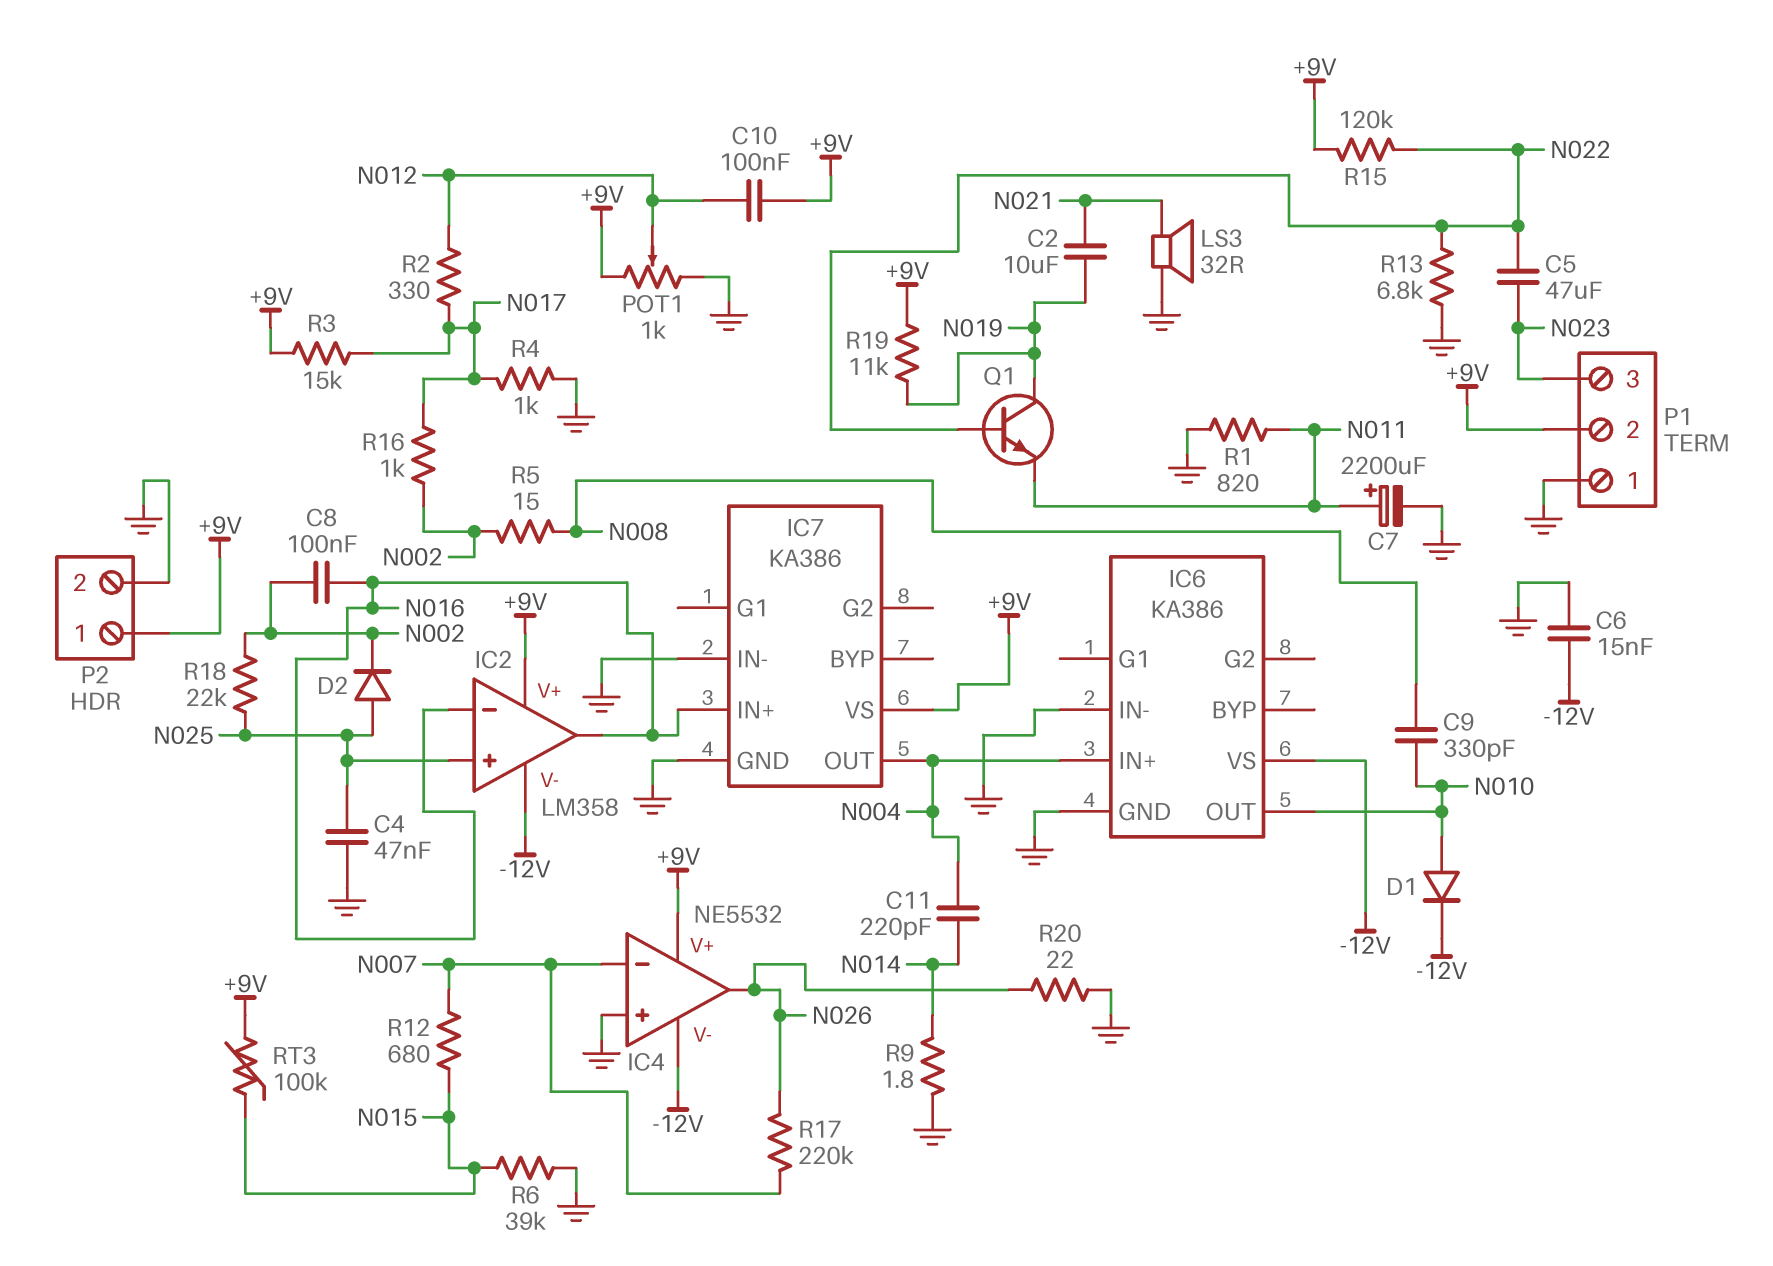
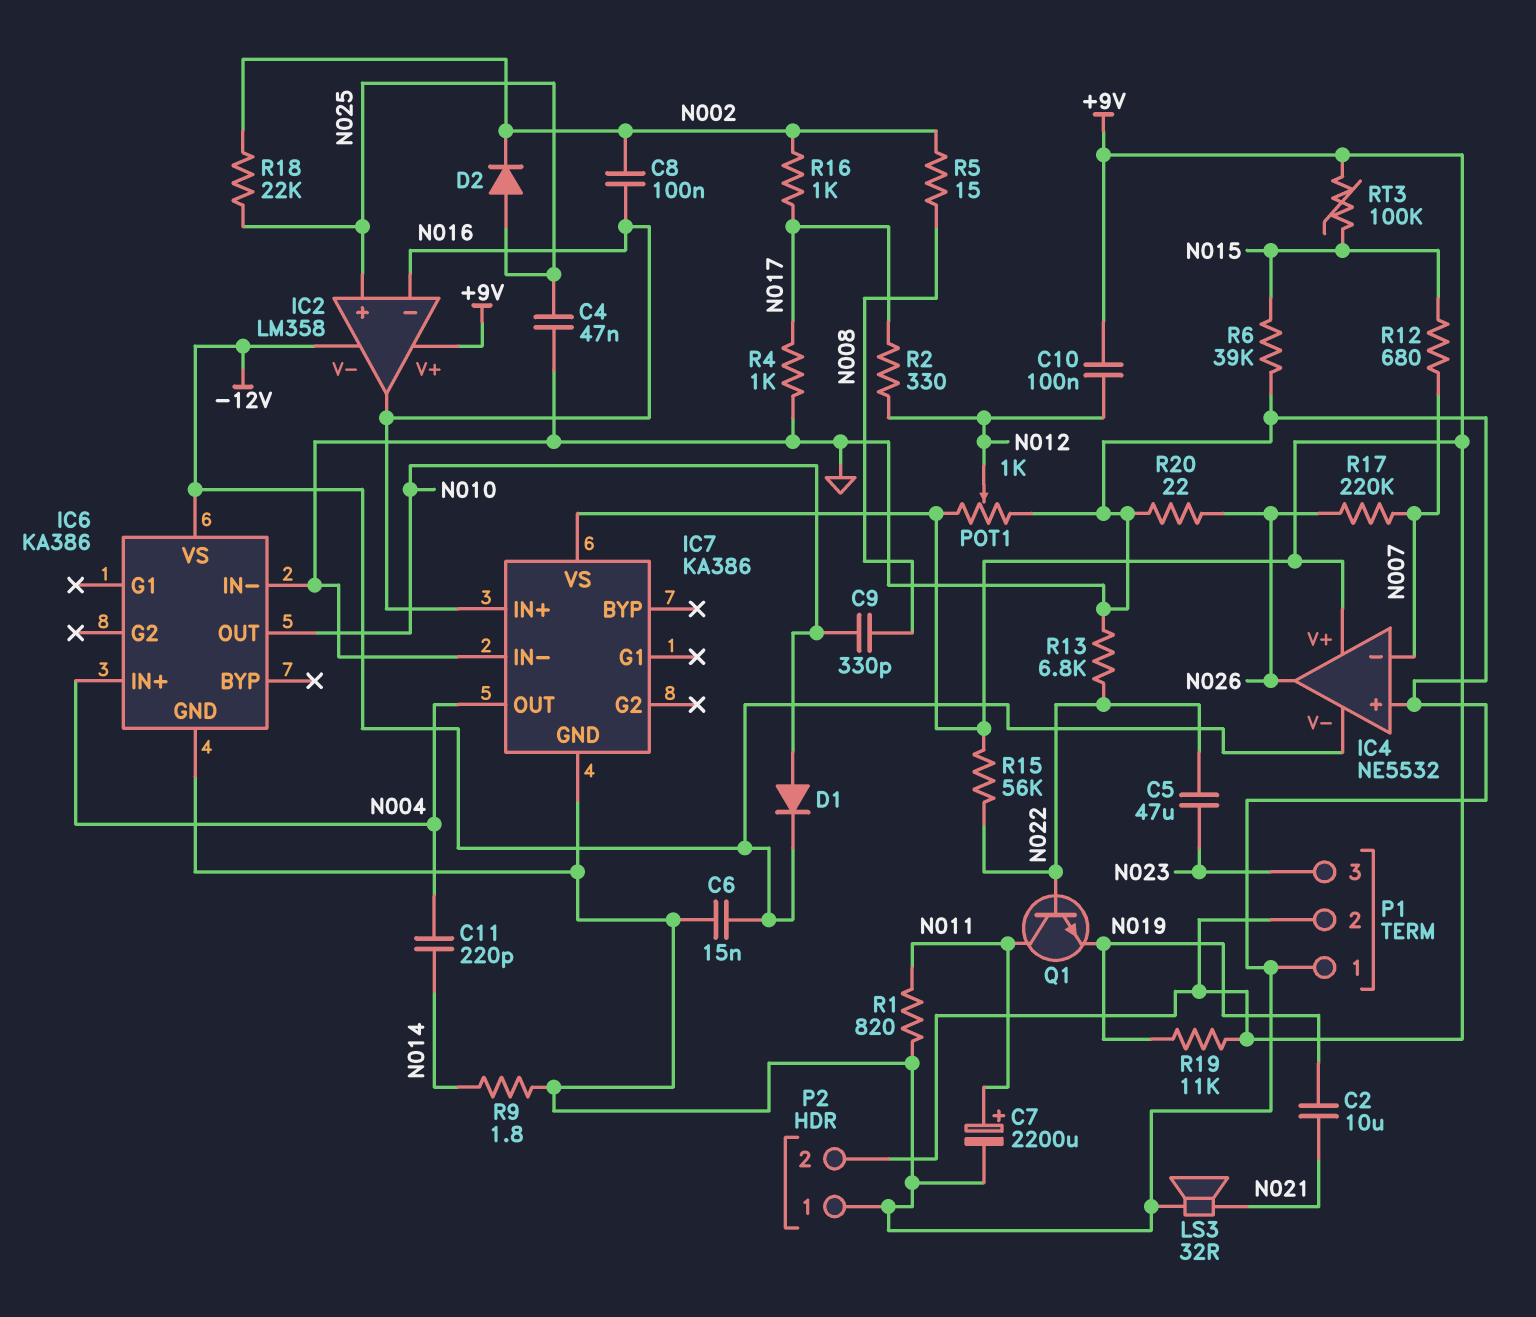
P2 pin 1: +9V -> GND
P2 pin 2: GND -> +9V
Q1: NPN (B N022, C N019, E N011) -> NPN (B N022, C N011, E N019)
R3: 15k (+9V, N017) -> none
R15: 120k (+9V, N022) -> 56k (+9V, N022)

